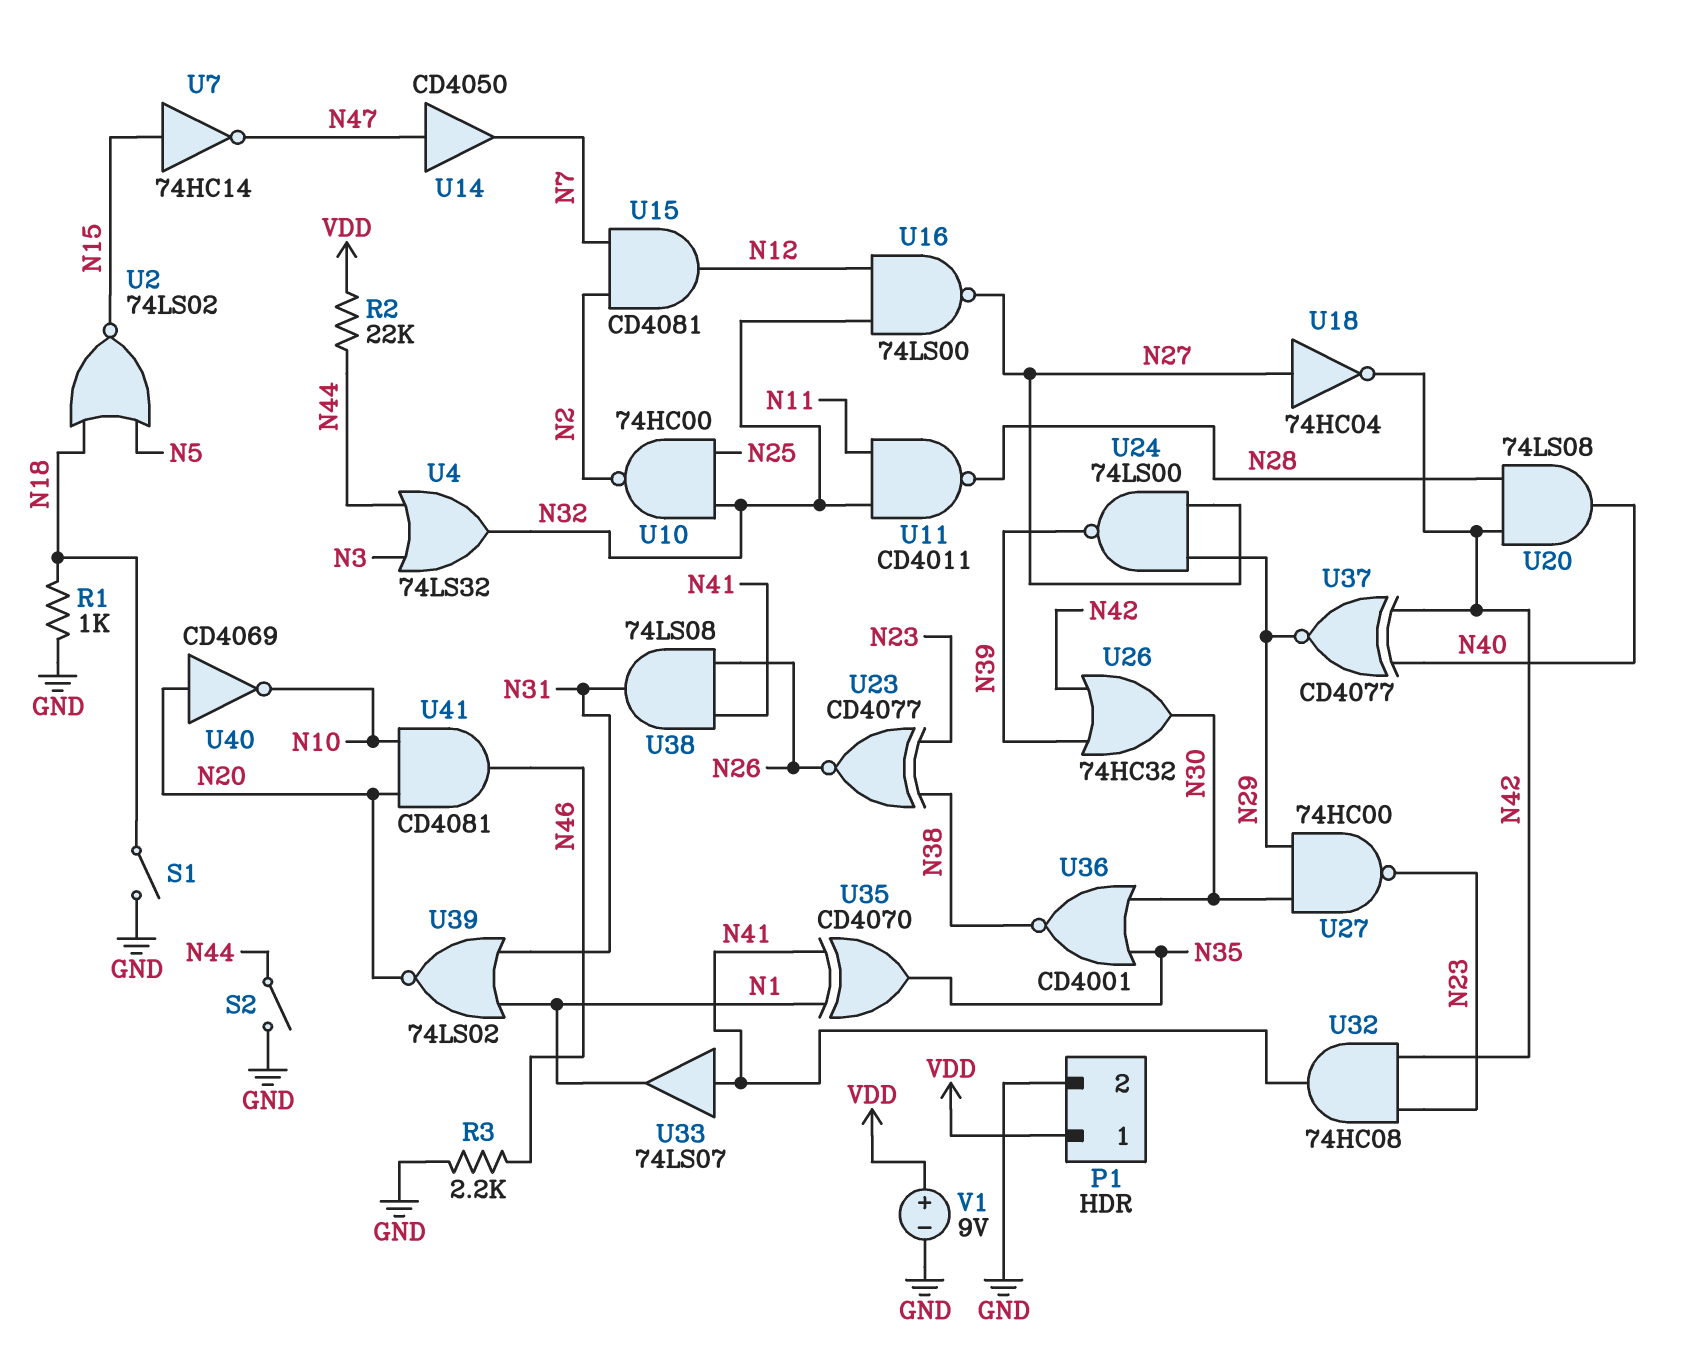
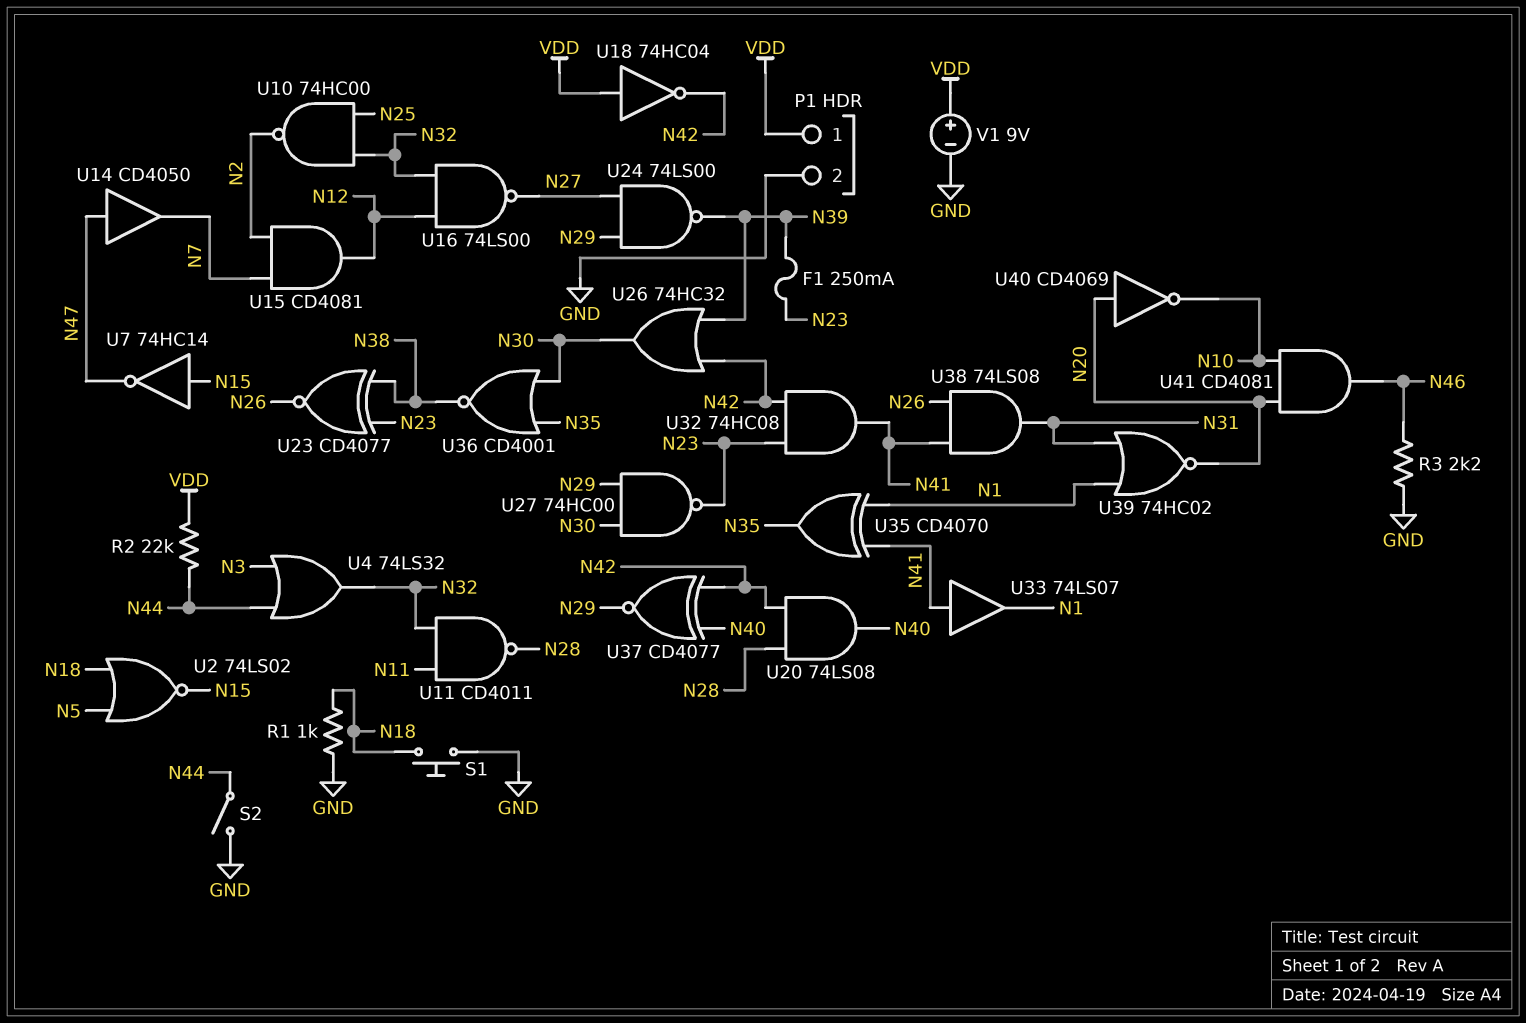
F1: none -> 250mA (N23, N39)
S1: switch (GND, N18) -> button (GND, N18)
U18: NOT 74HC04 (in N27, out N42) -> NOT 74HC04 (in VDD, out N42)
U39: NOR 74LS02 (in N1, in N31, out N20) -> NOR 74HC02 (in N1, in N31, out N20)

